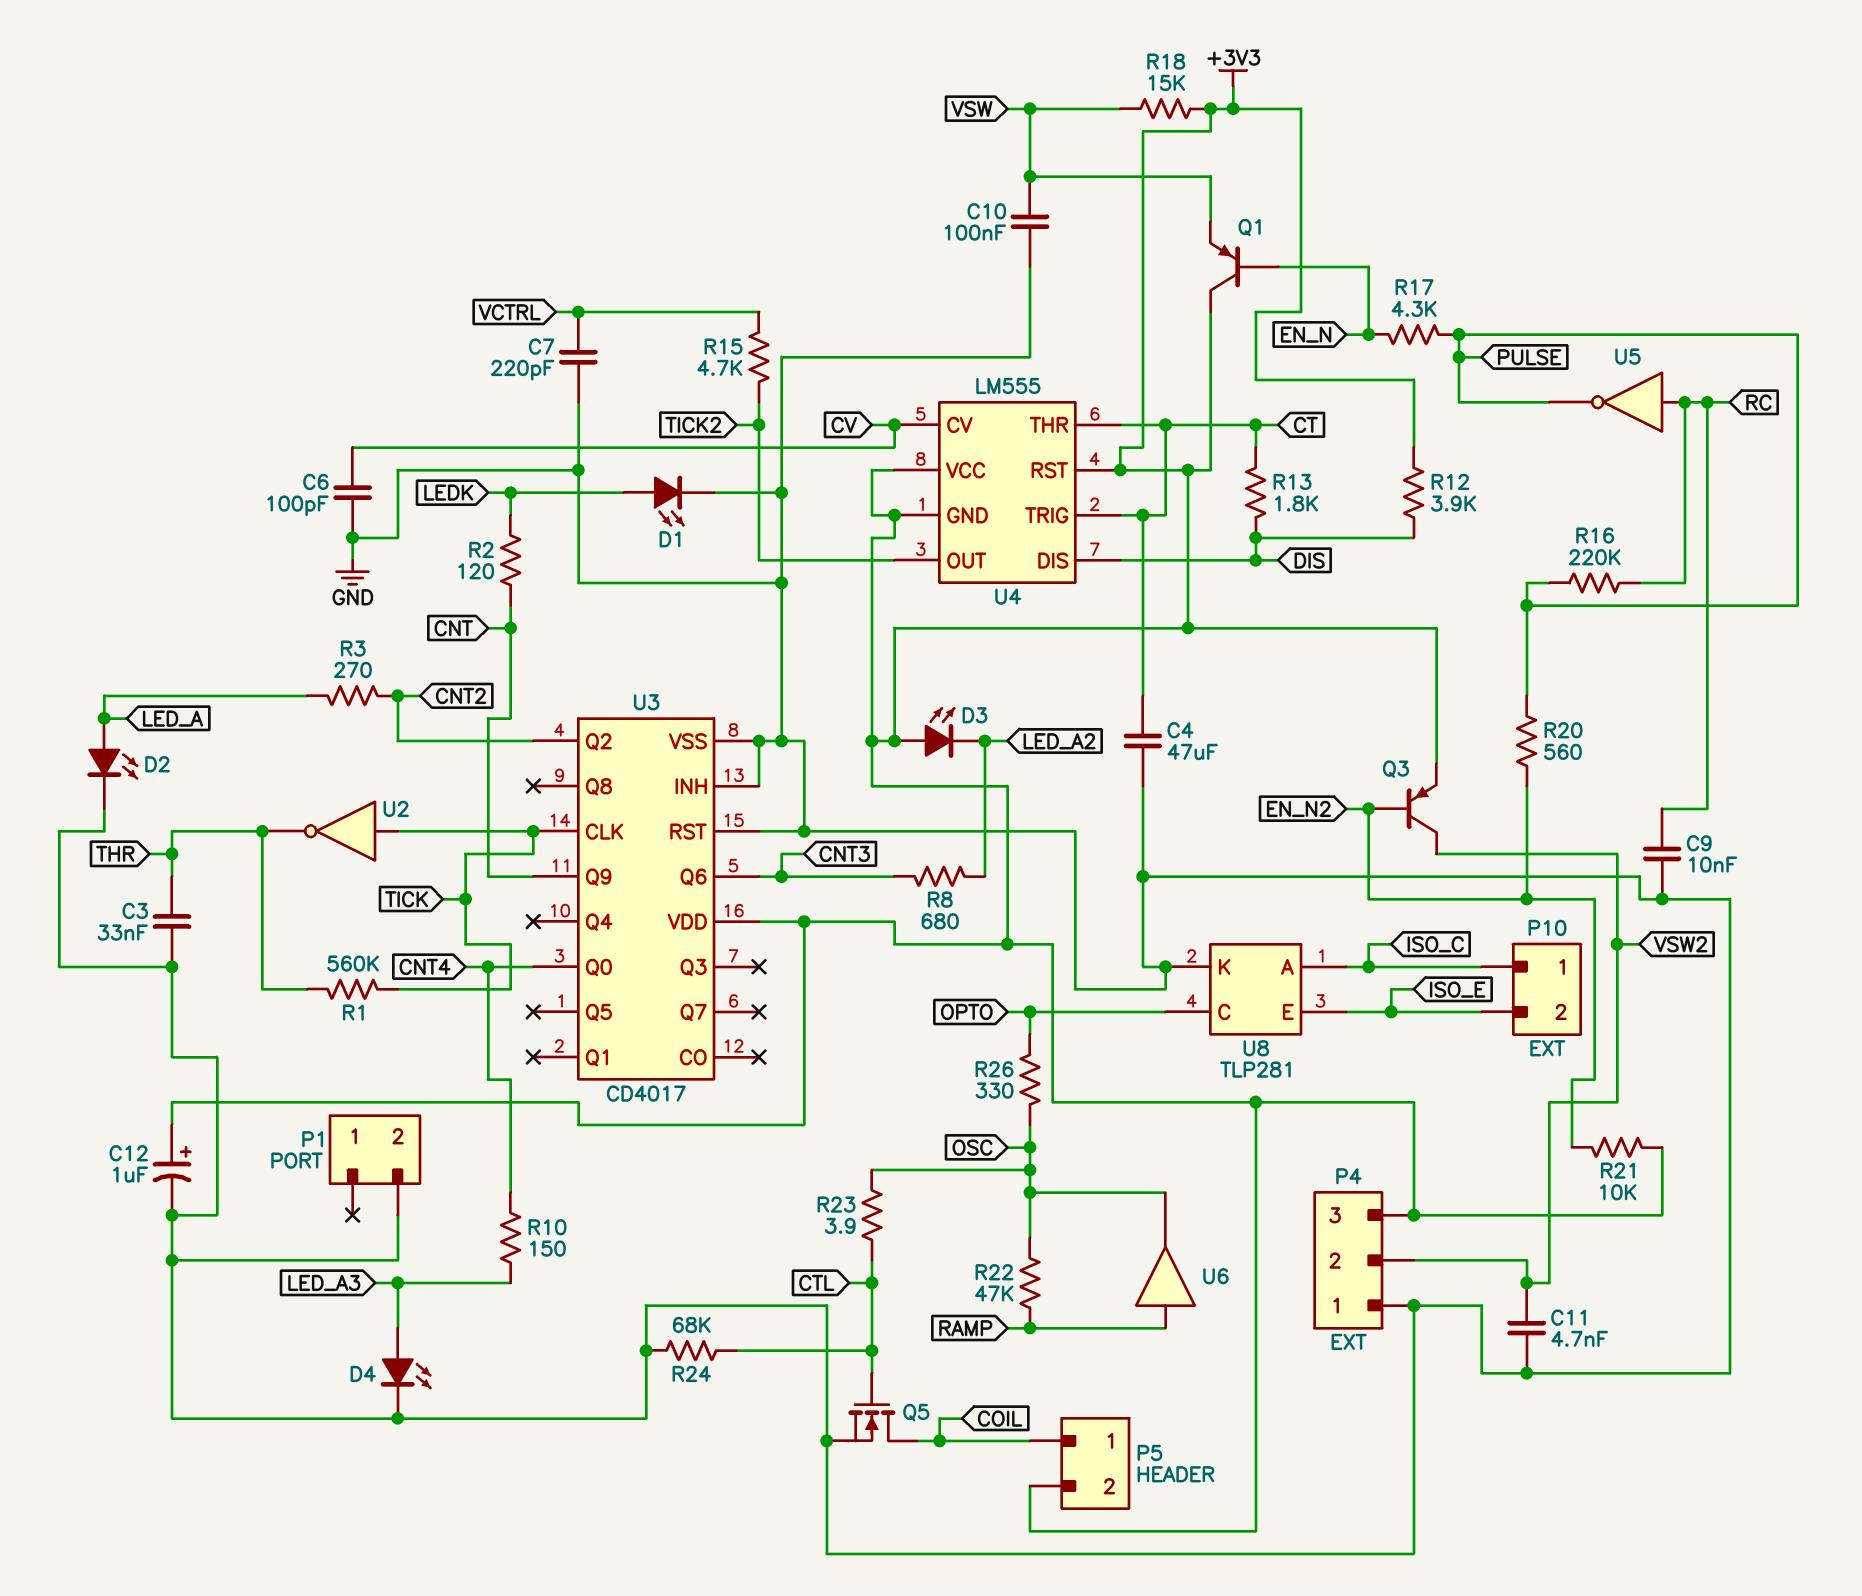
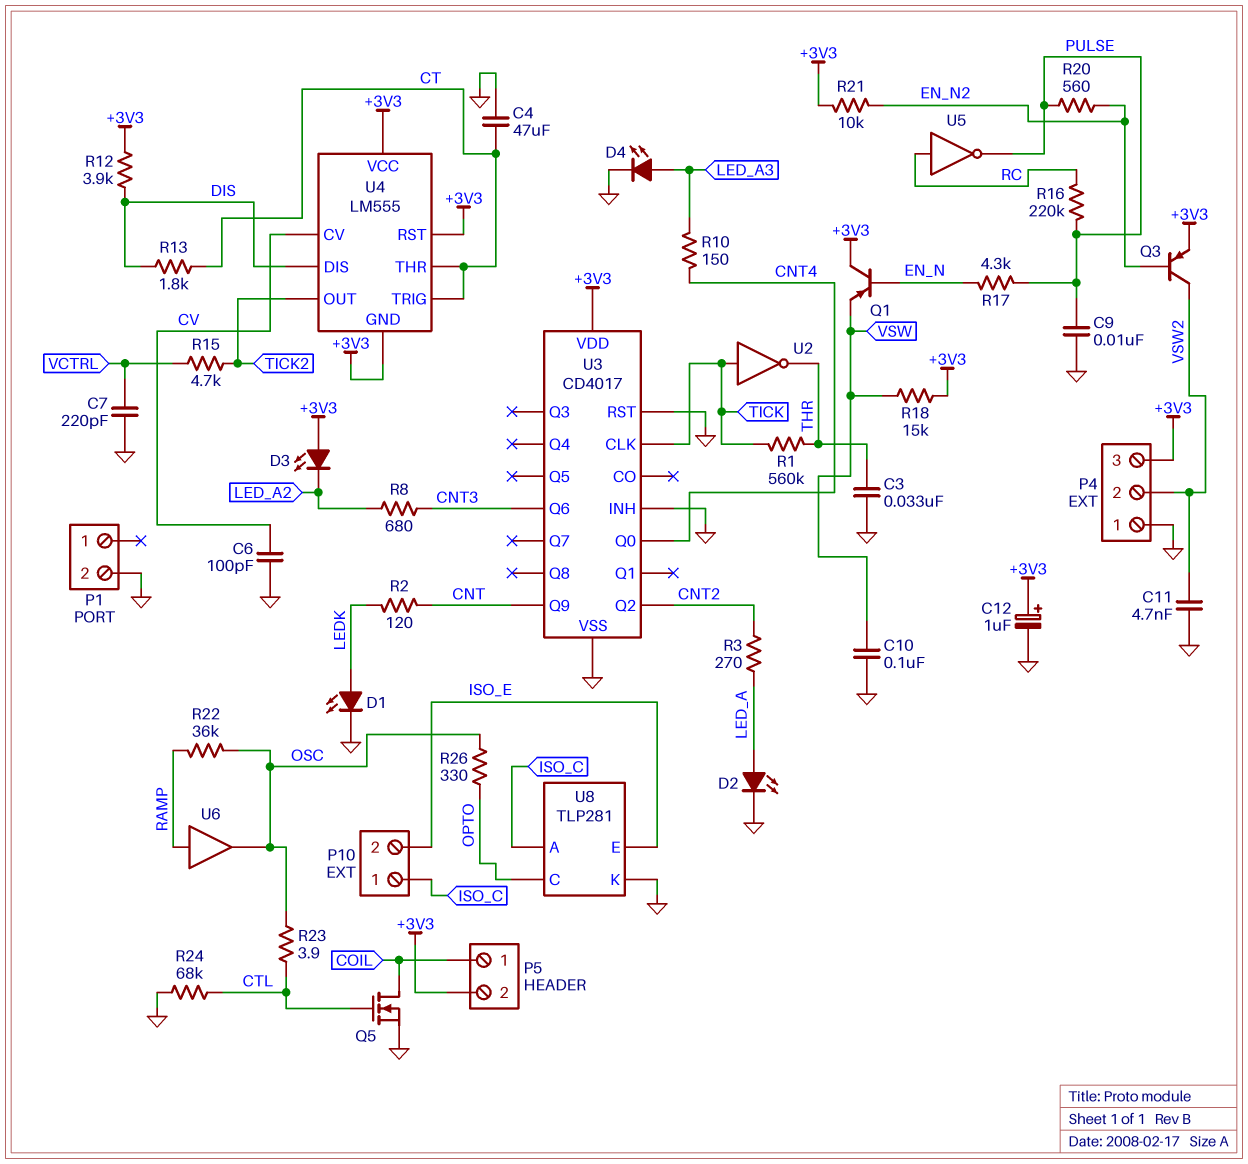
C9: 10nF (GND, RC) -> 10nF (GND, PULSE)
R22: 47k (OSC, RAMP) -> 36k (OSC, RAMP)

